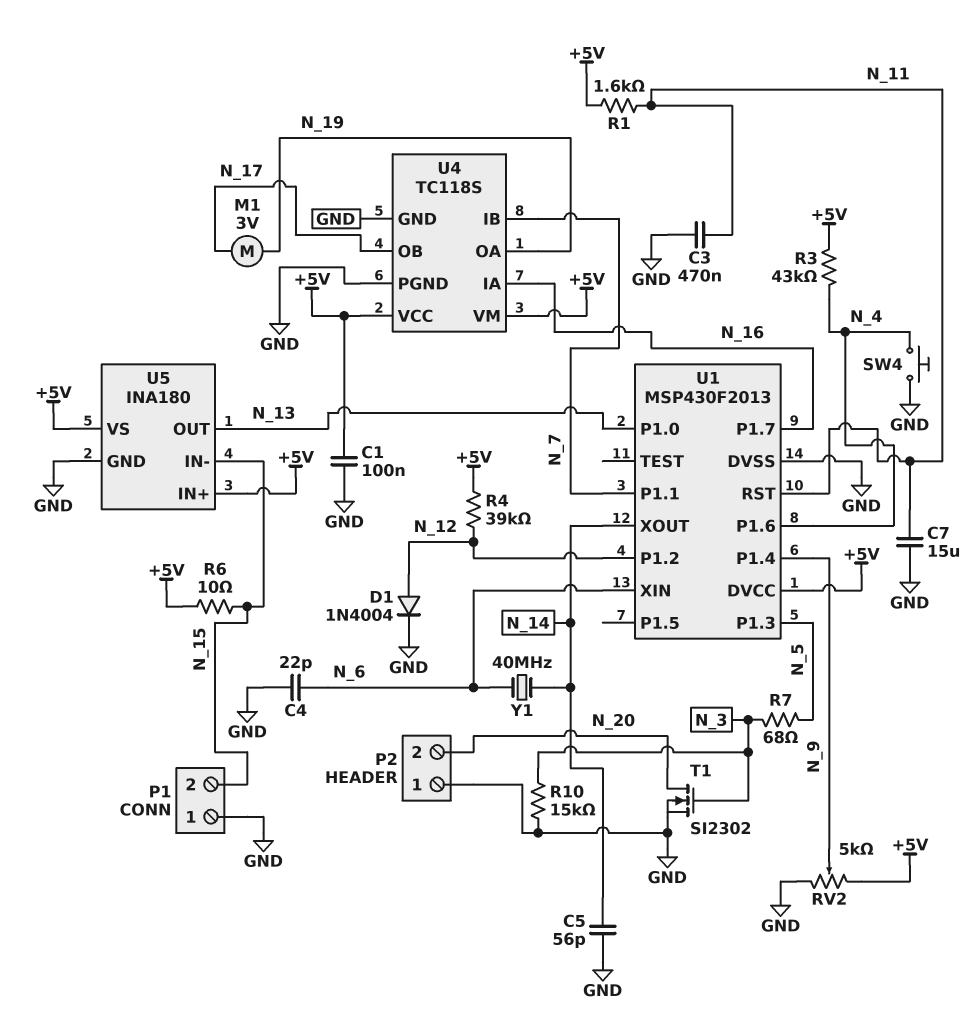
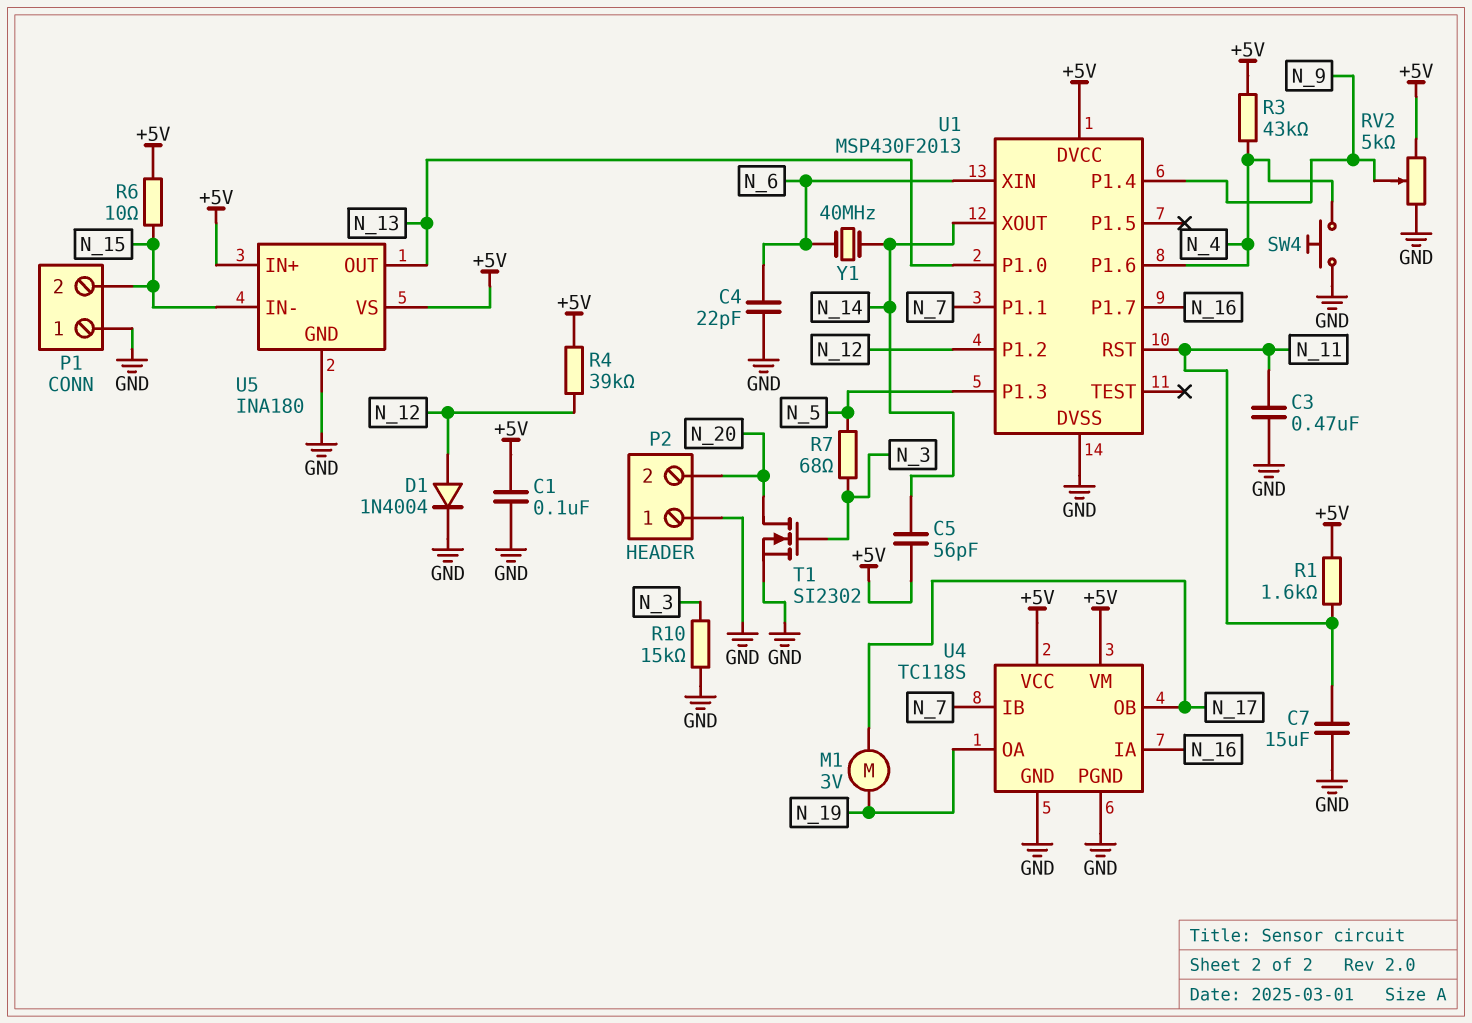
C5: 56pF (GND, N_14) -> 56pF (+5V, N_14)

